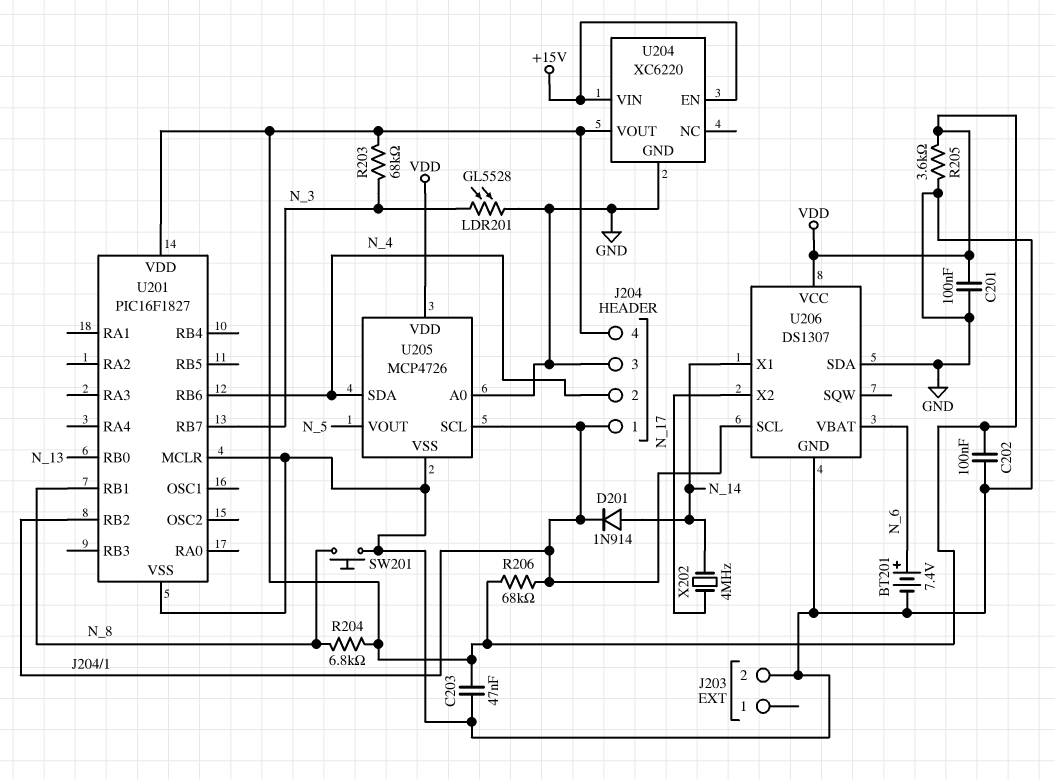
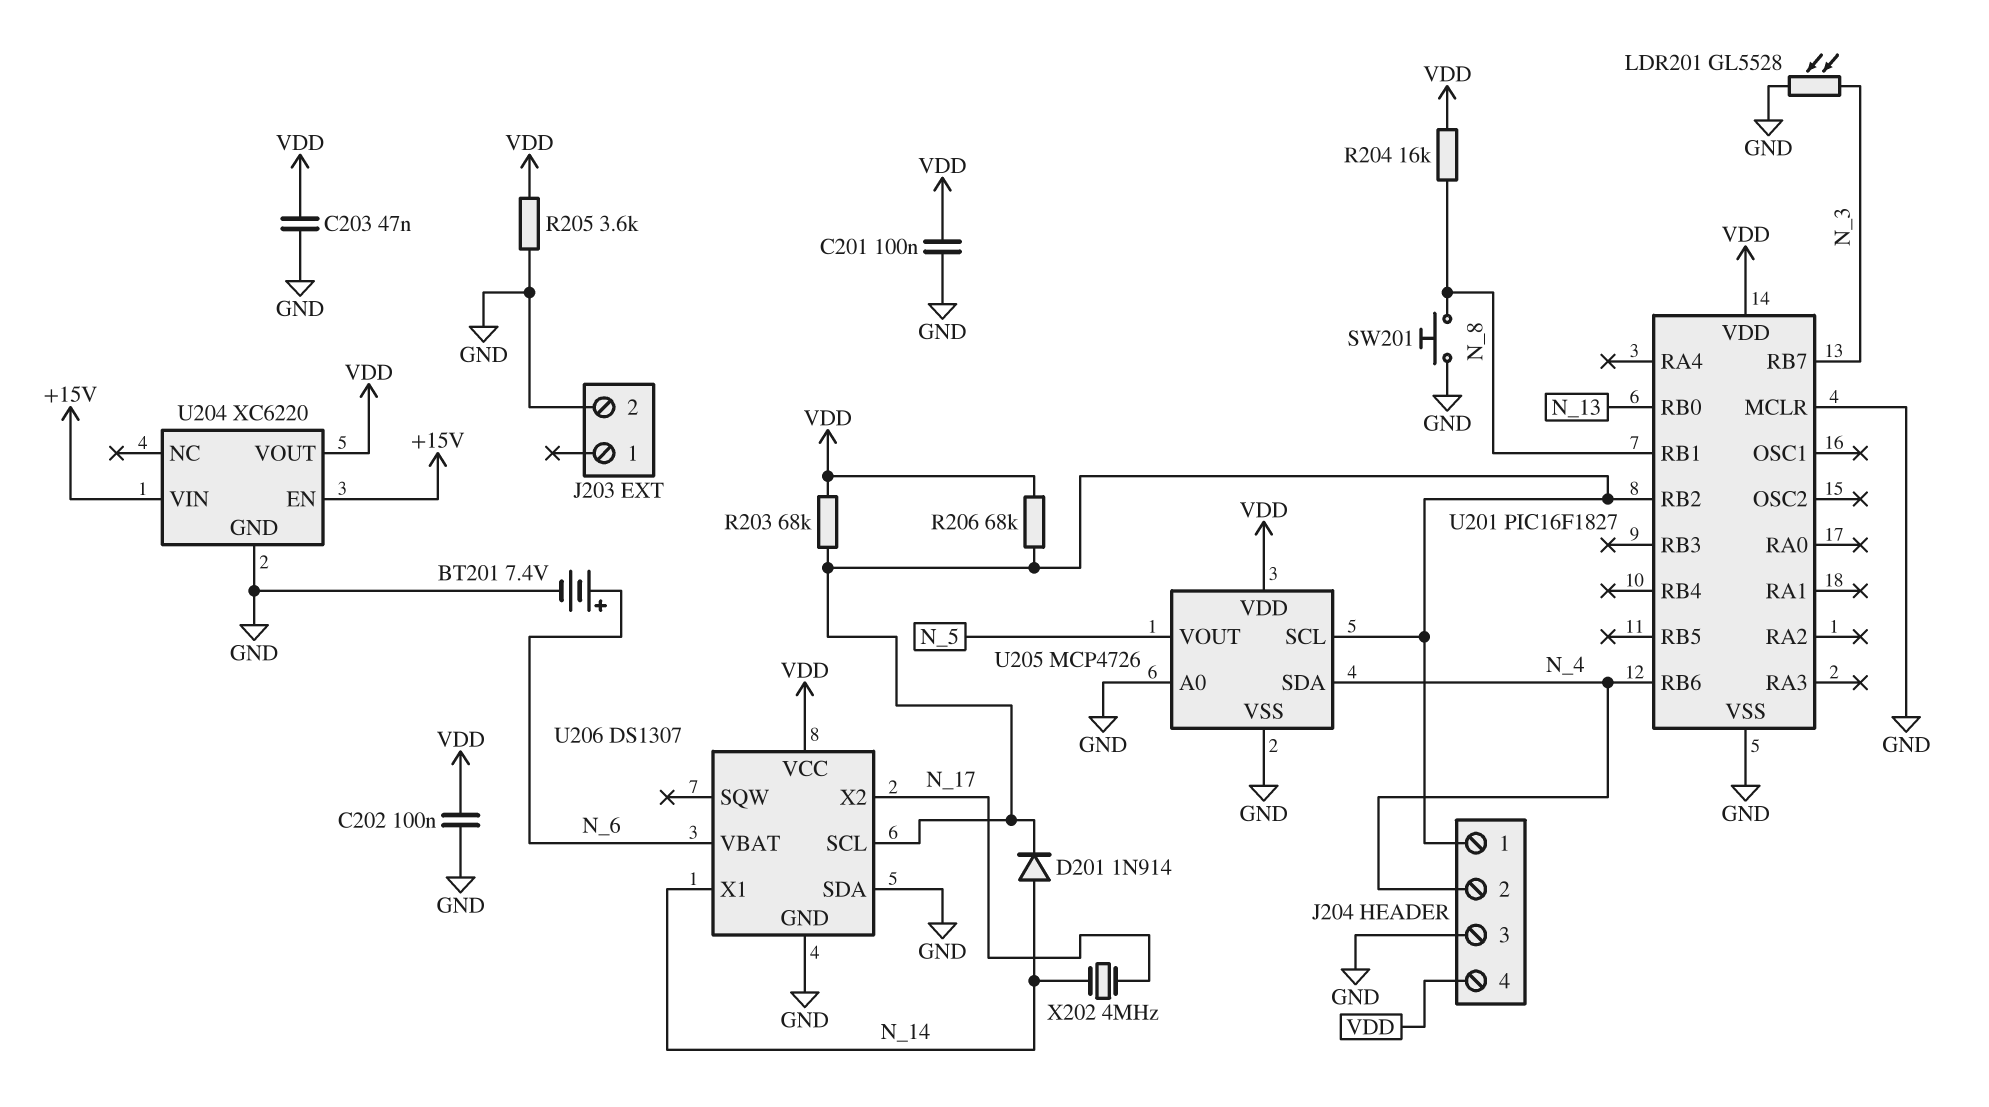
R203: 68k (N_3, VDD) -> 68k (J204/1, VDD)
R204: 6.8k (N_8, VDD) -> 16k (N_8, VDD)

